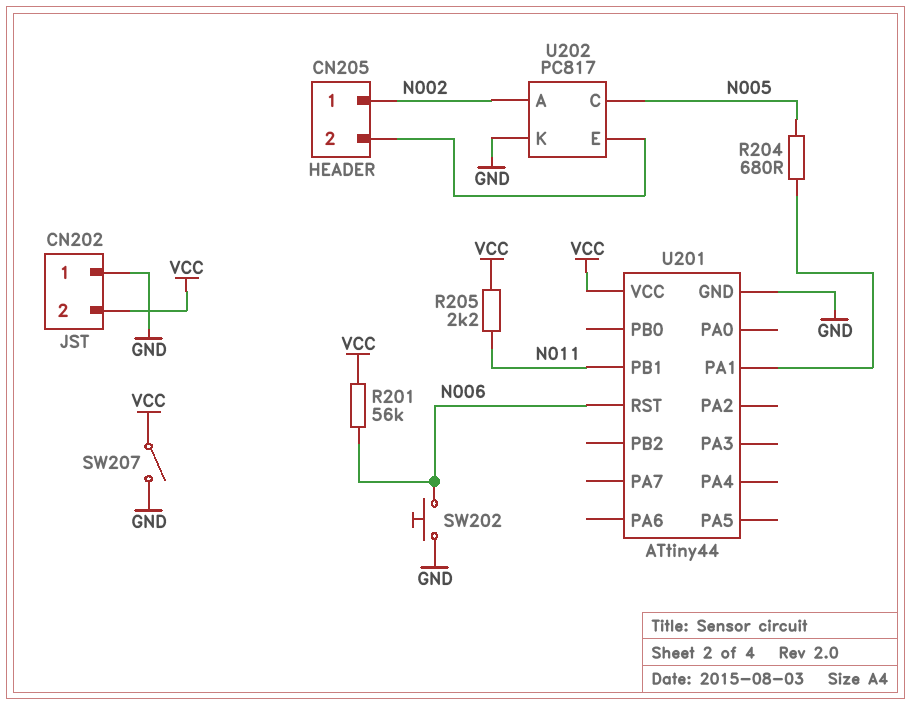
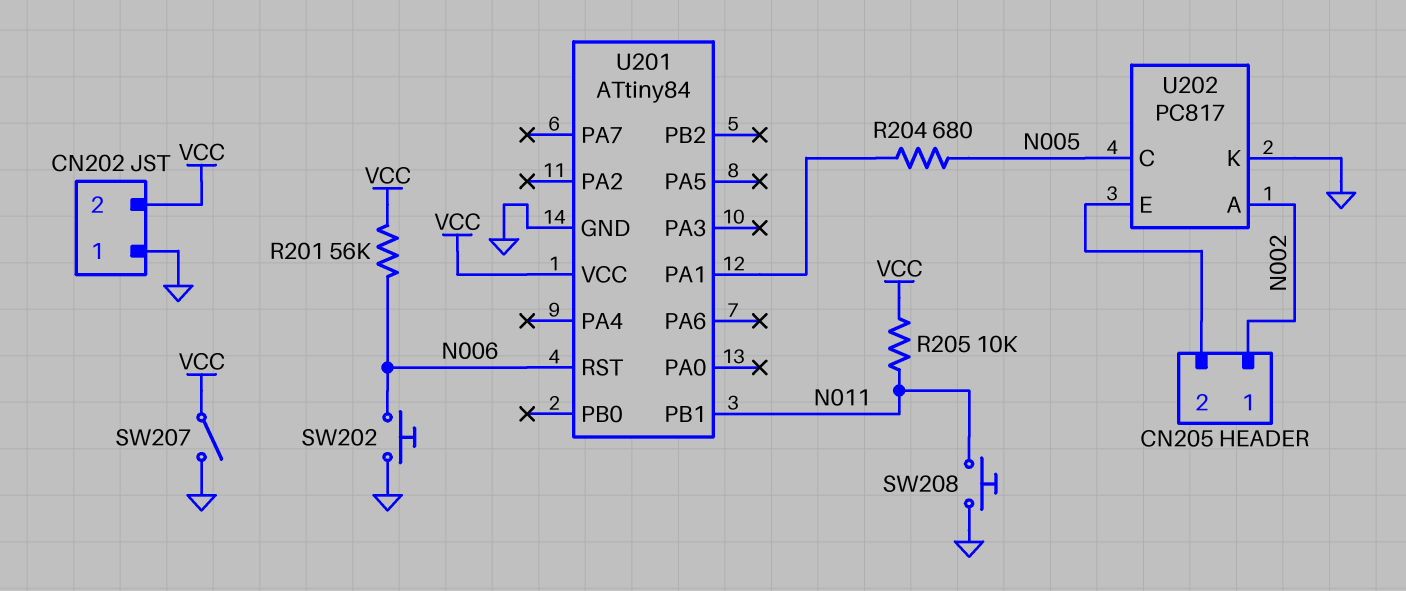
R205: 2.2k (N011, VCC) -> 10k (N011, VCC)
SW208: none -> button (GND, N011)
U201: ATtiny44 -> ATtiny84

